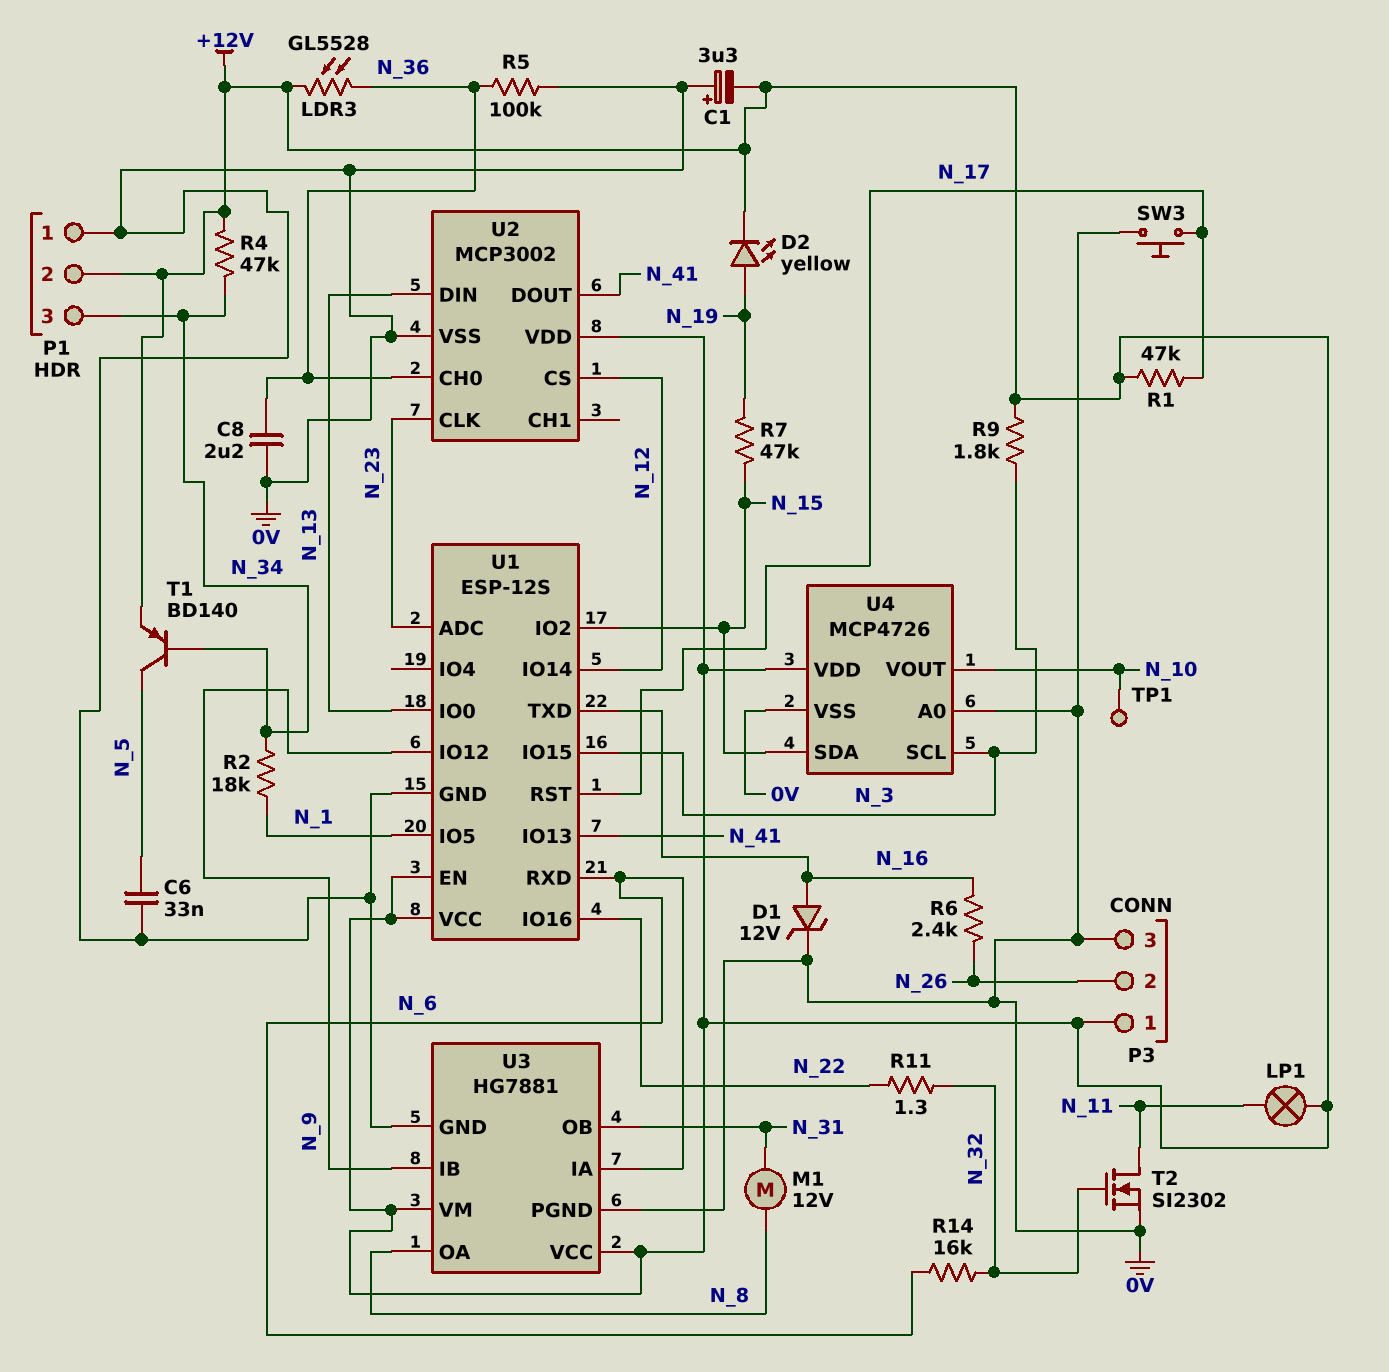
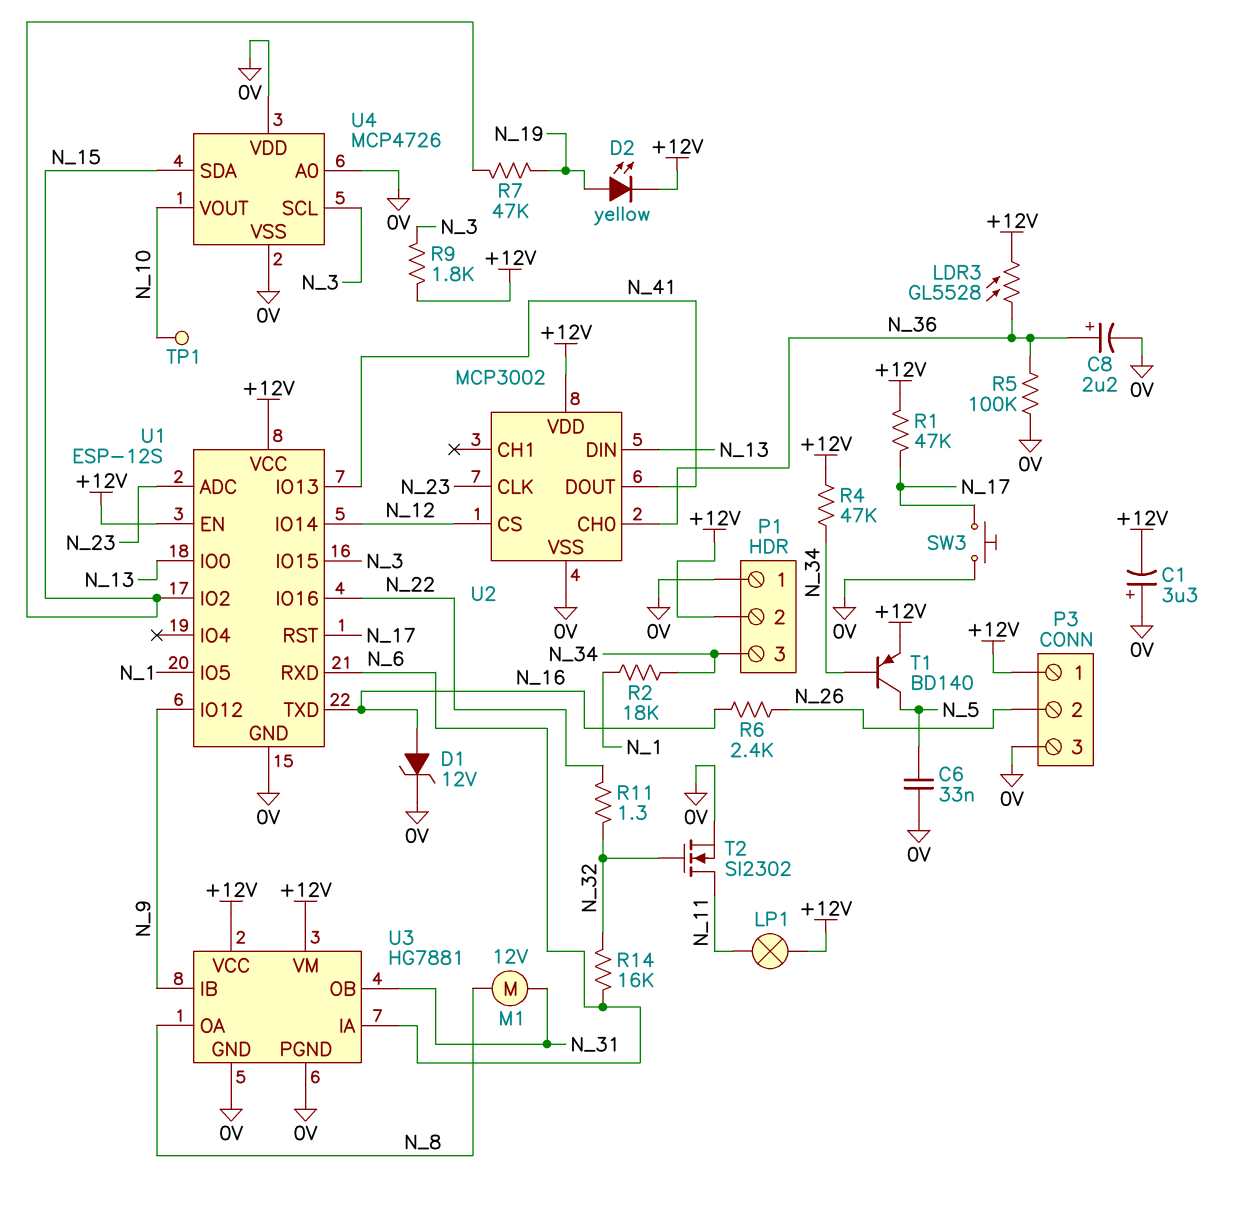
C8: 2.2uF (0V, N_36) -> 2.2uF (plus N_36, minus 0V)
U4 pin VDD: +12V -> 0V

